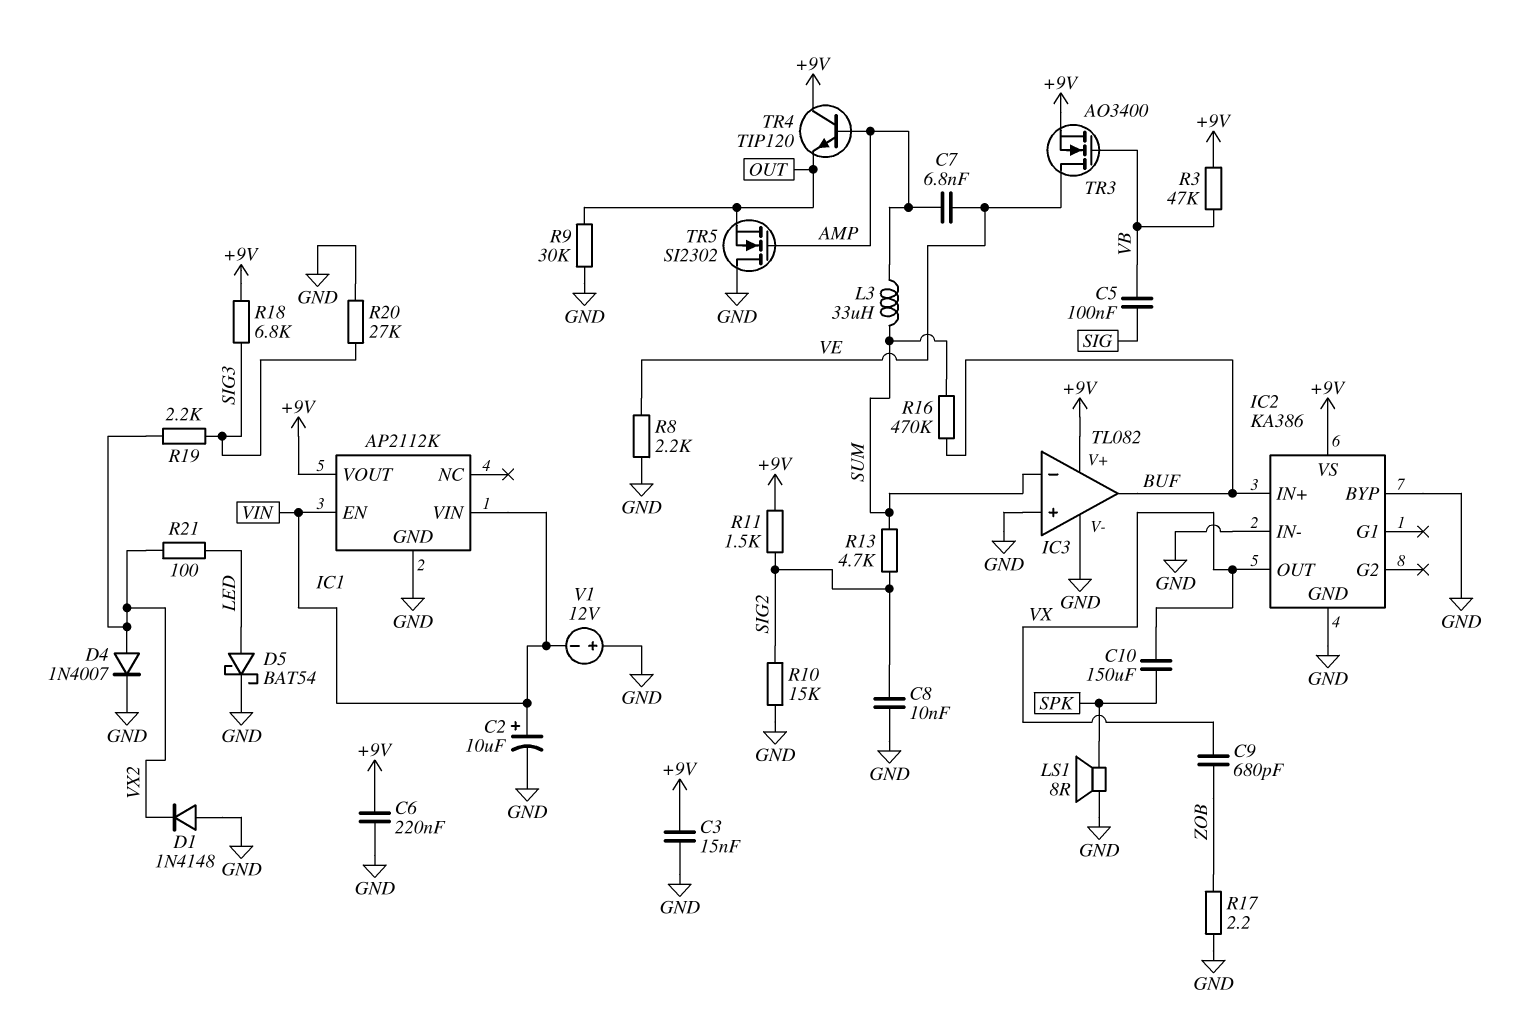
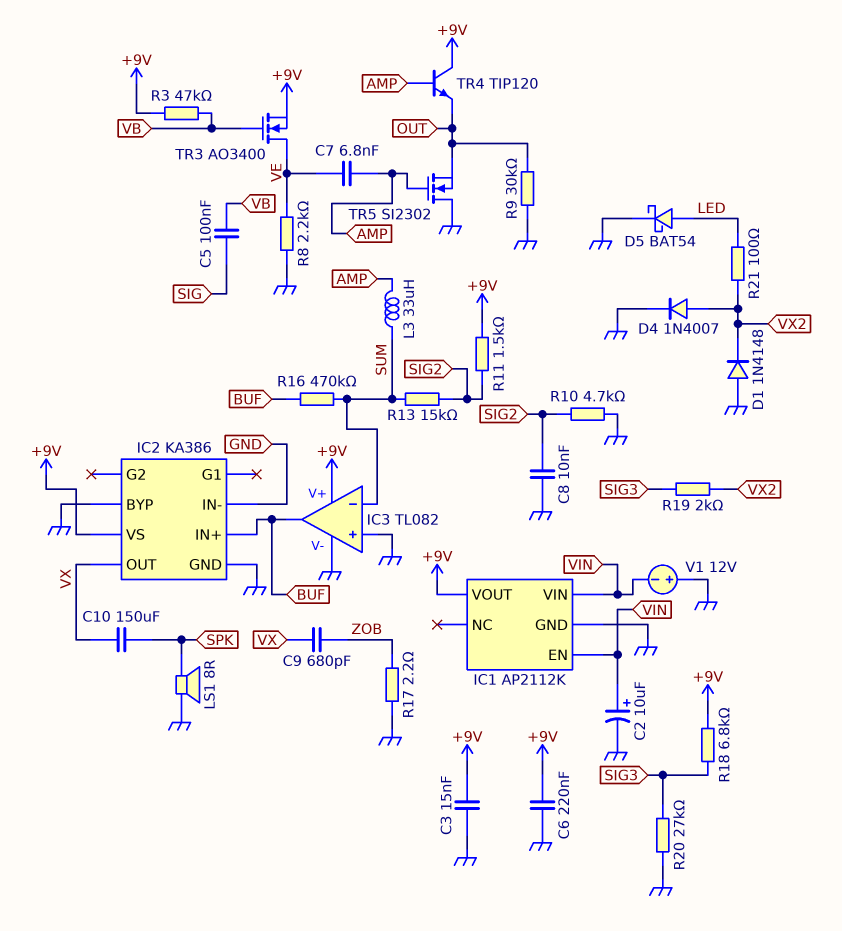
R10: 15k (GND, SIG2) -> 4.7k (GND, SIG2)
R13: 4.7k (SIG2, SUM) -> 15k (SIG2, SUM)
R19: 2.2k (SIG3, VX2) -> 2k (SIG3, VX2)

